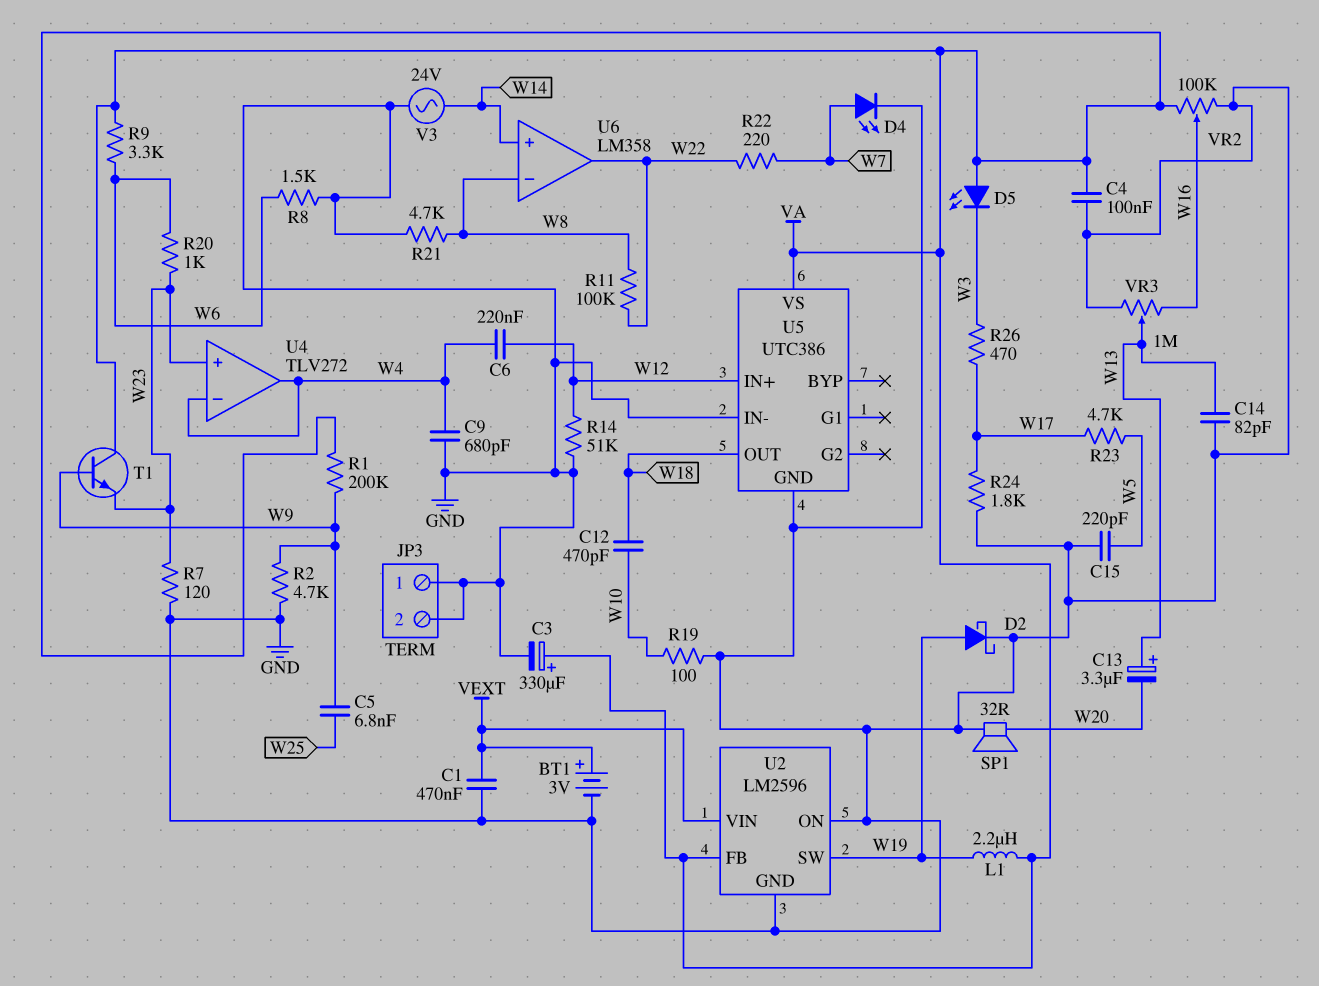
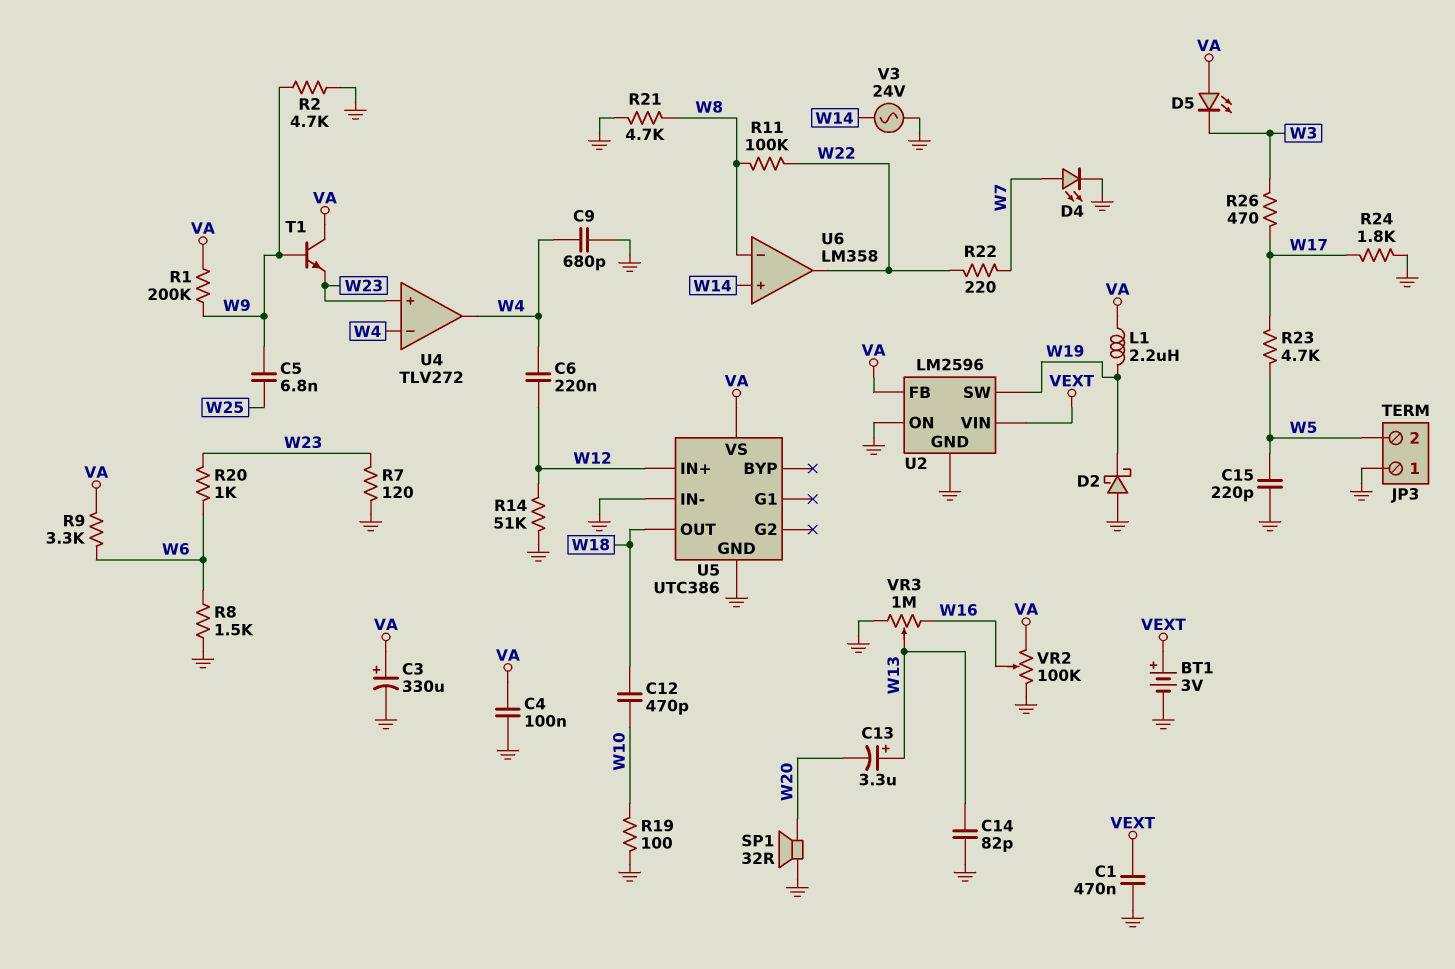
D2: schottky (A W19, K GND) -> schottky (A GND, K W19)
JP3 pin 2: GND -> W5

